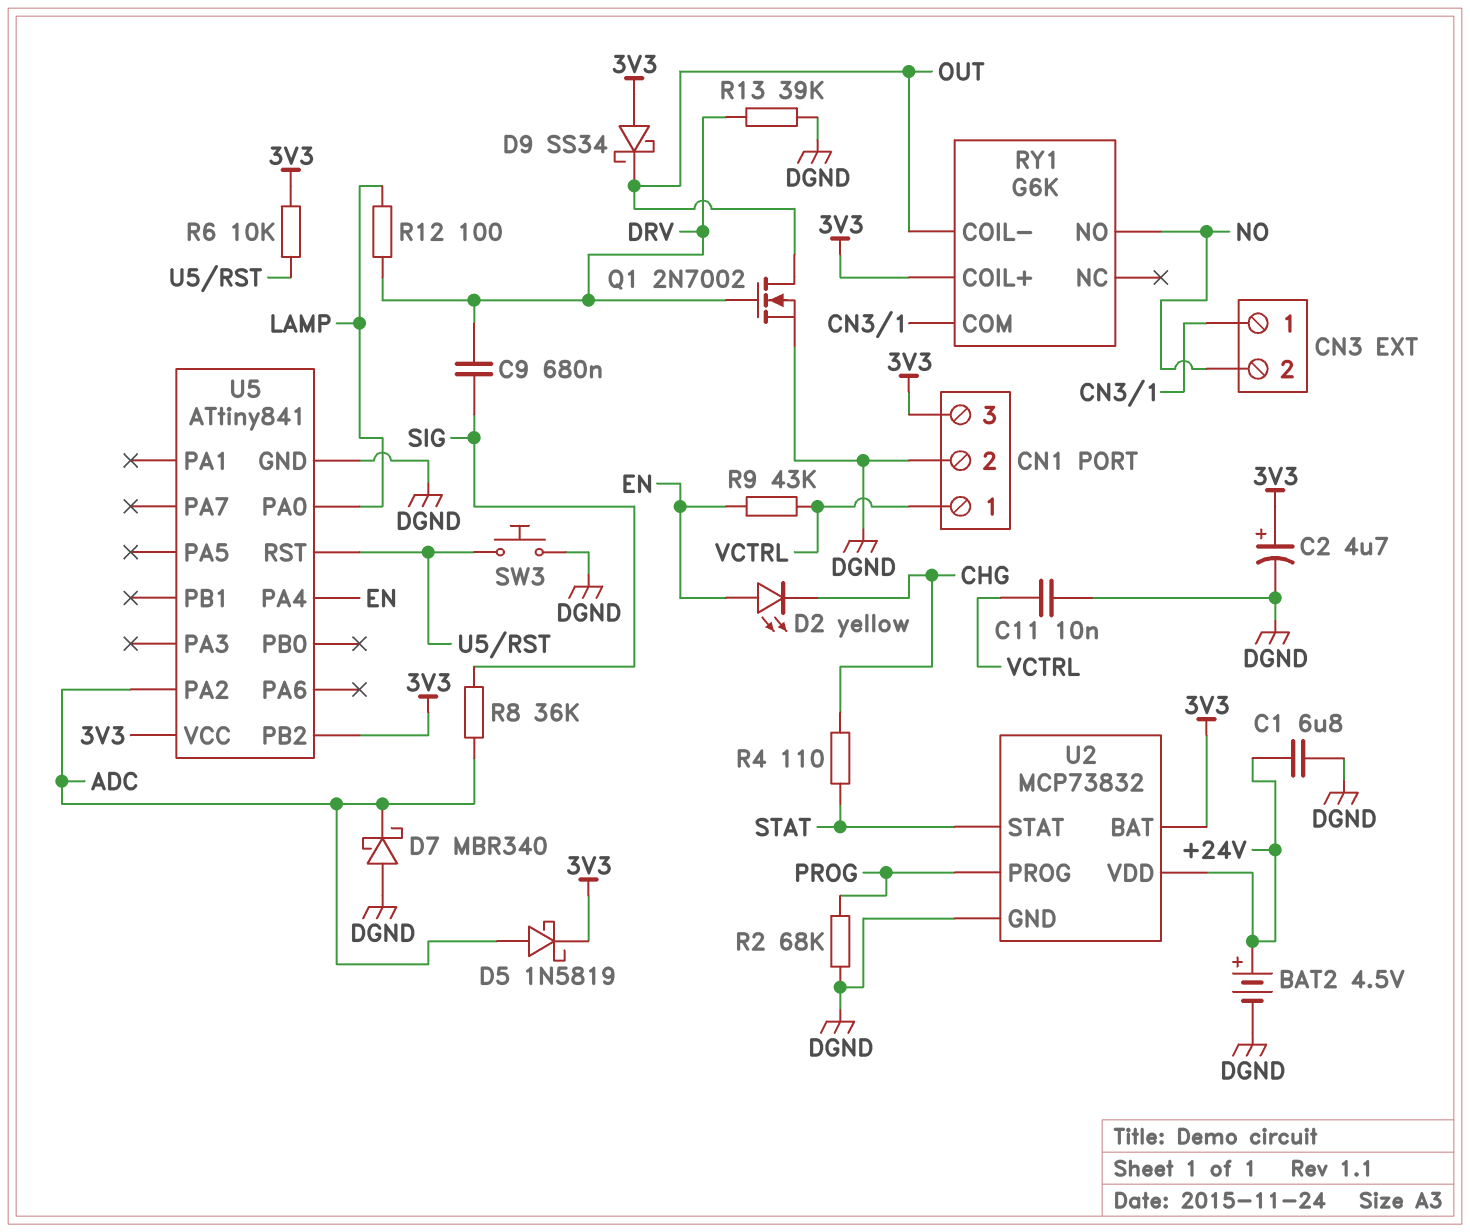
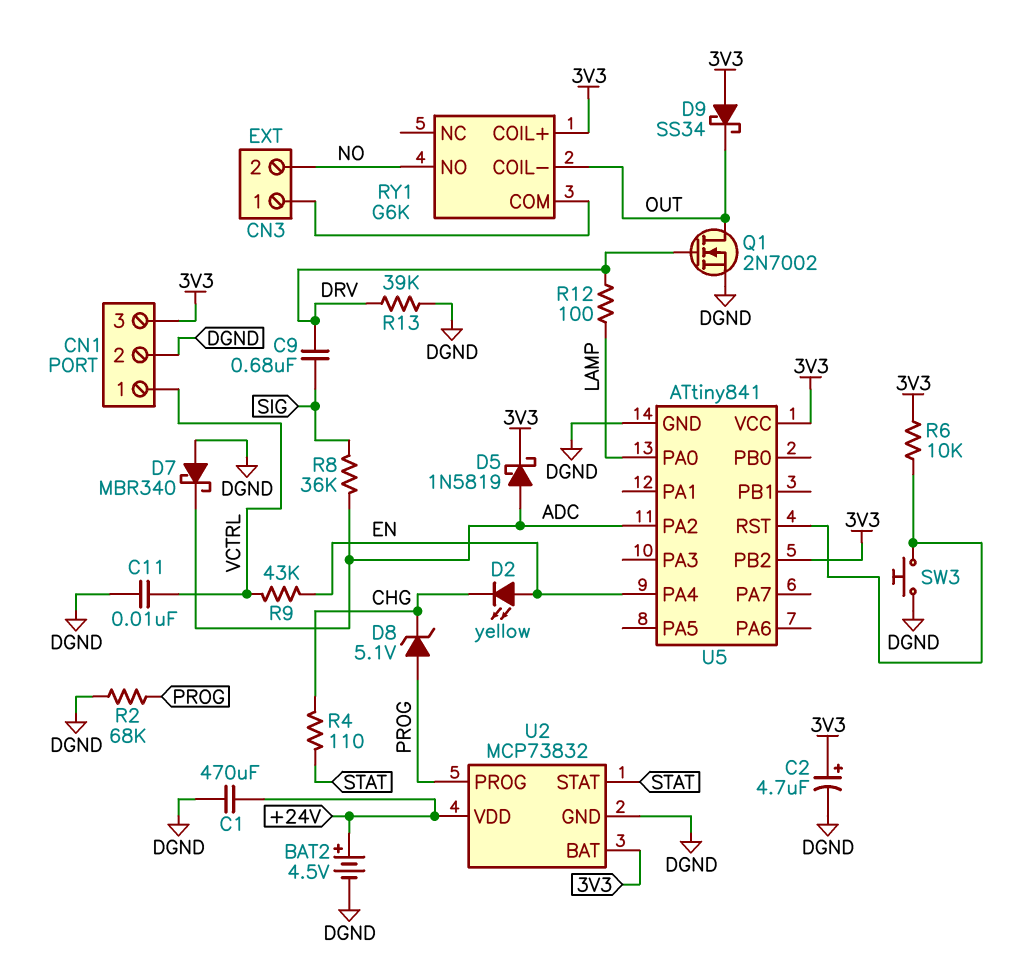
C1: 6.8uF (+24V, DGND) -> 470uF (+24V, DGND)
D8: none -> zener 5.1V (A PROG, K CHG)

